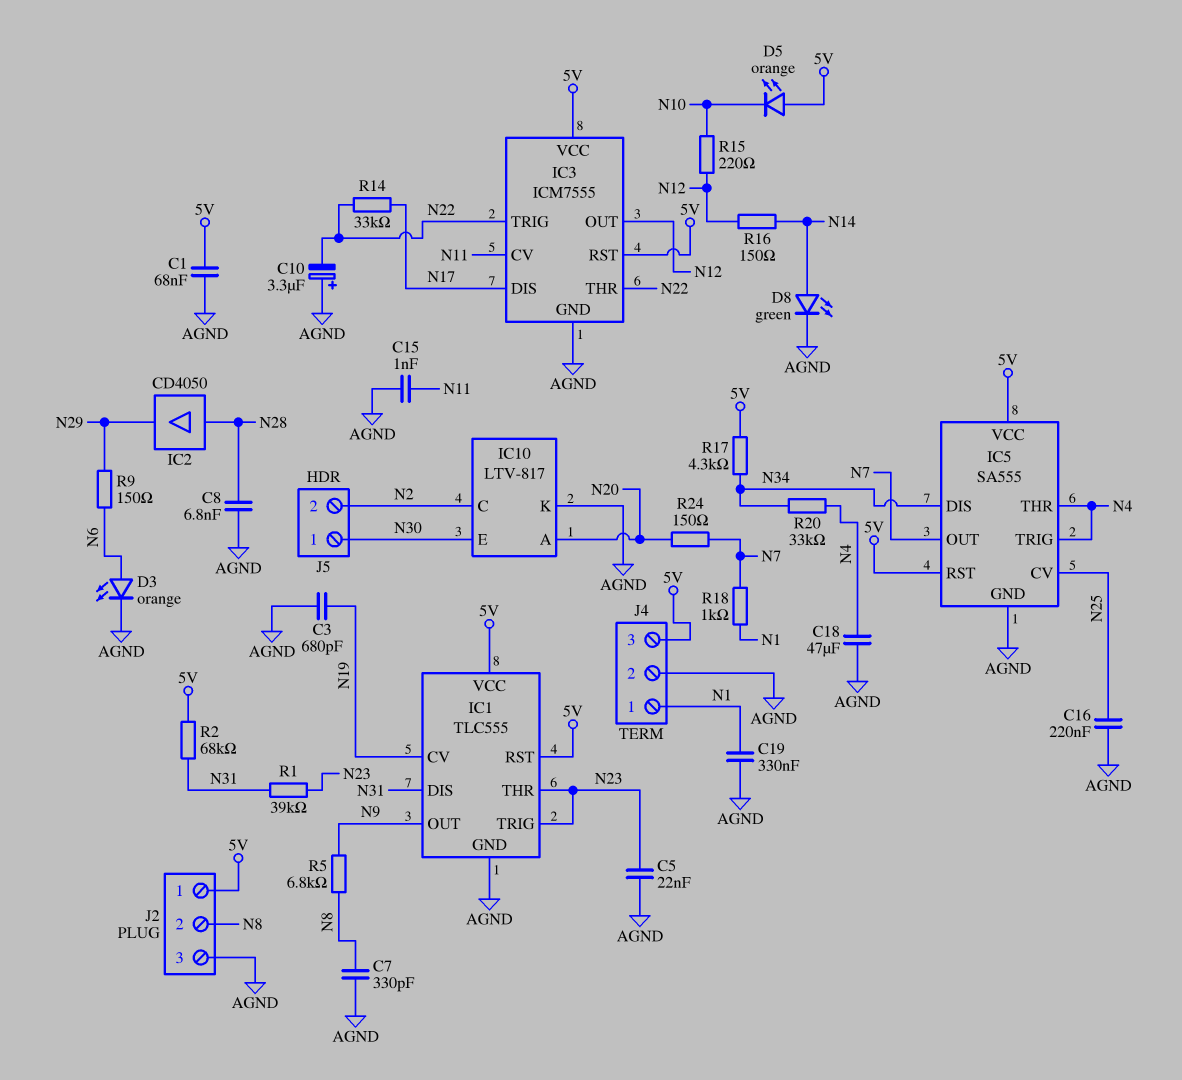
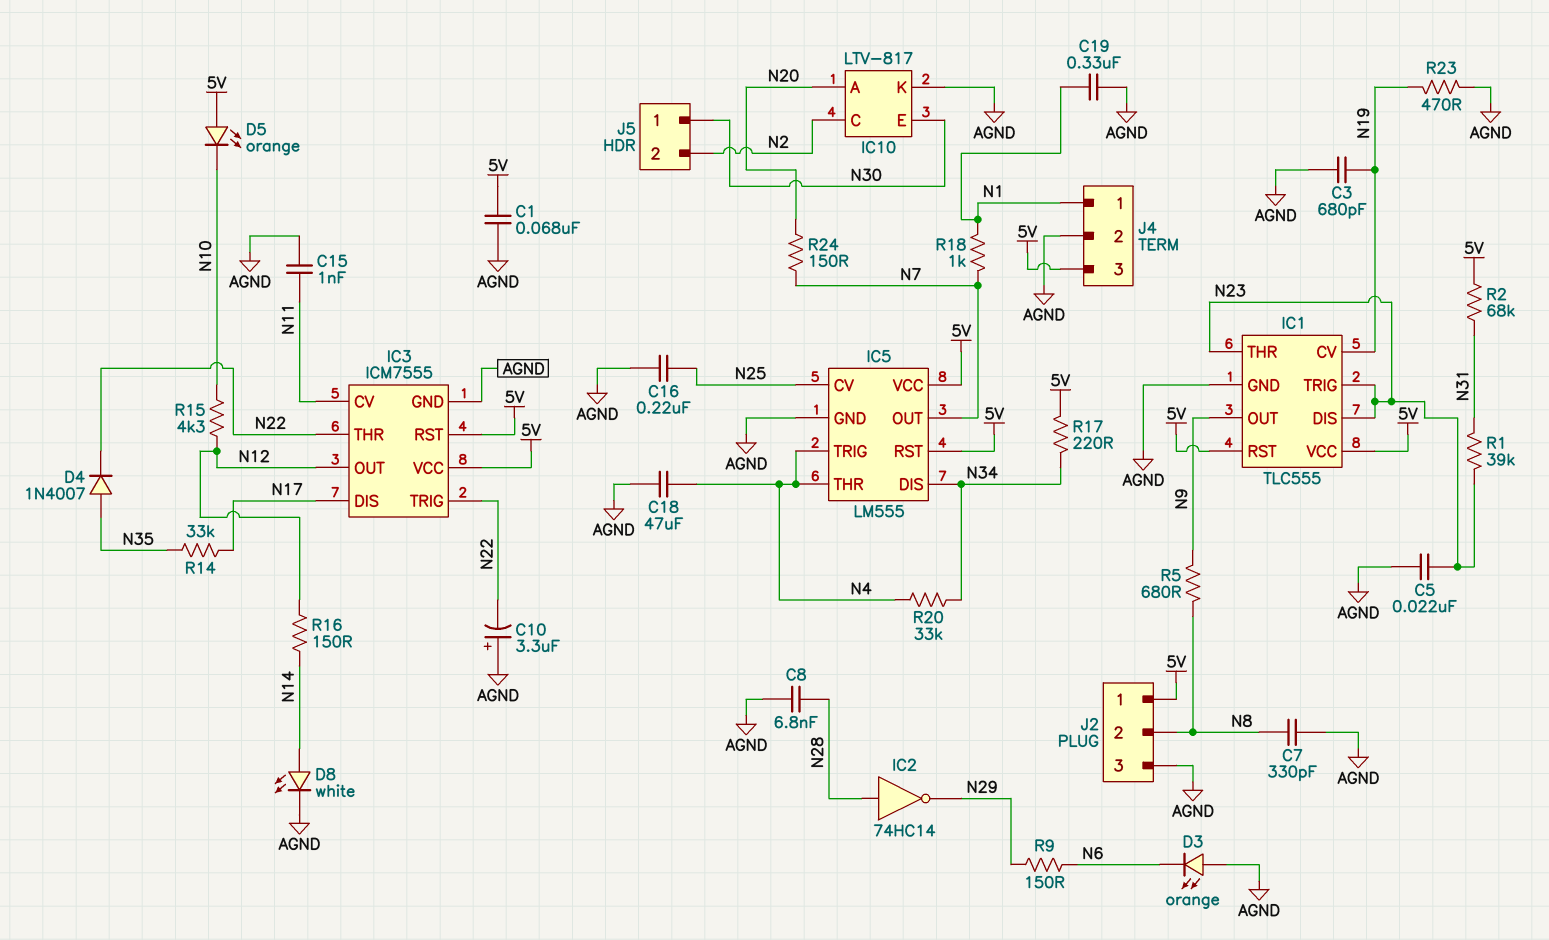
D3: LED orange (A N6, K AGND) -> LED orange (A AGND, K N6)
D4: none -> diode 1N4007 (A N35, K N22)
D8: LED green (A N14, K AGND) -> LED white (A N14, K AGND)
IC1 pin DIS: N31 -> N23
IC2: buffer CD4050 (in N28, out N29) -> NOT 74HC14 (in N28, out N29)
IC5: SA555 -> LM555
R5: 6.8k (N8, N9) -> 680 (N8, N9)
R14: 33k (N17, N22) -> 33k (N17, N35)
R15: 220 (N10, N12) -> 4.3k (N10, N12)
R17: 4.3k (5V, N34) -> 220 (5V, N34)
R23: none -> 470 (AGND, N19)

